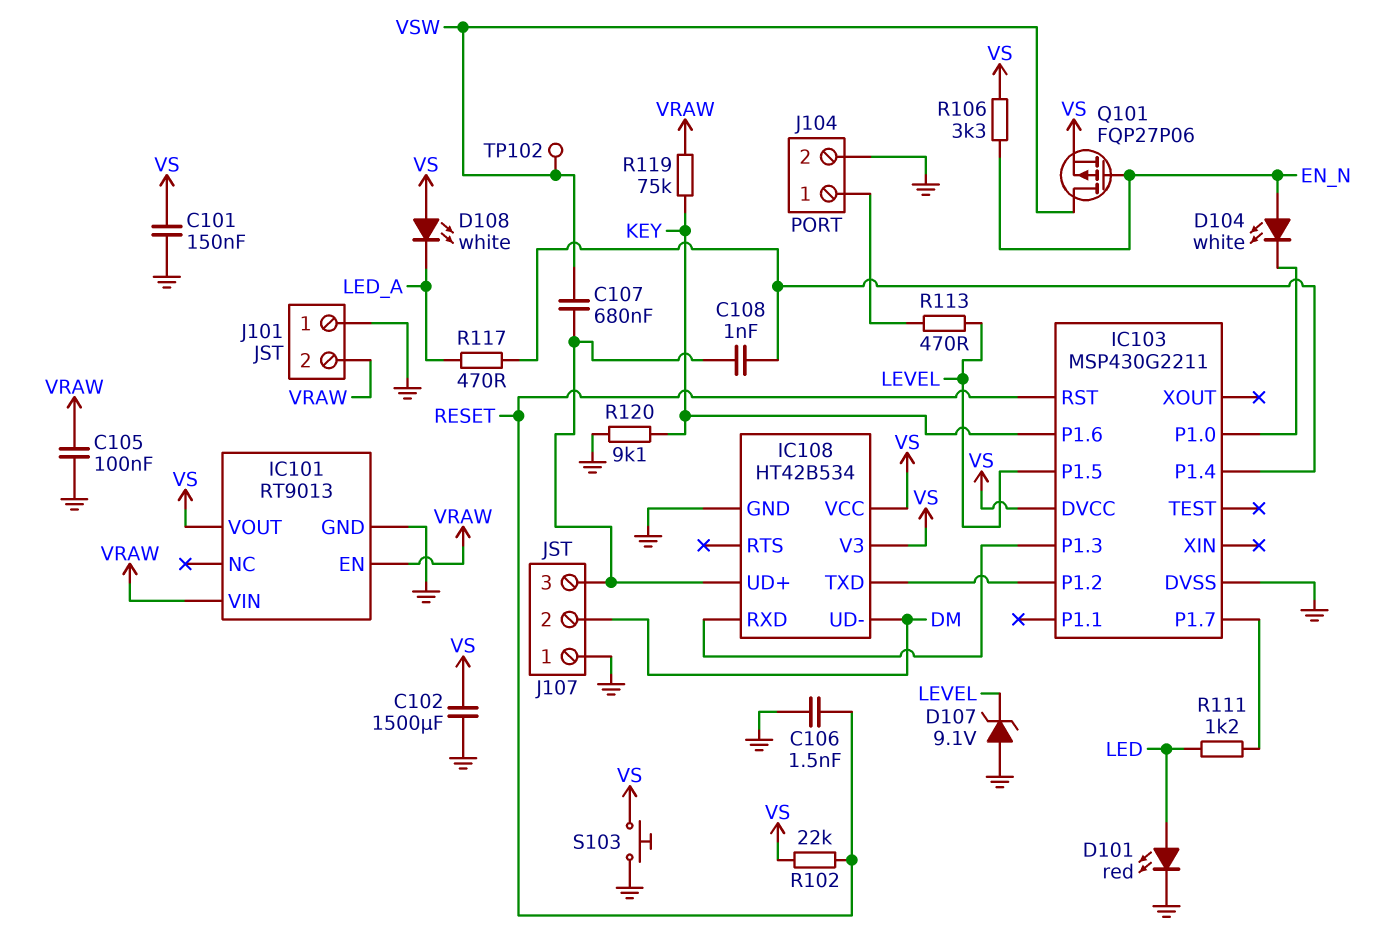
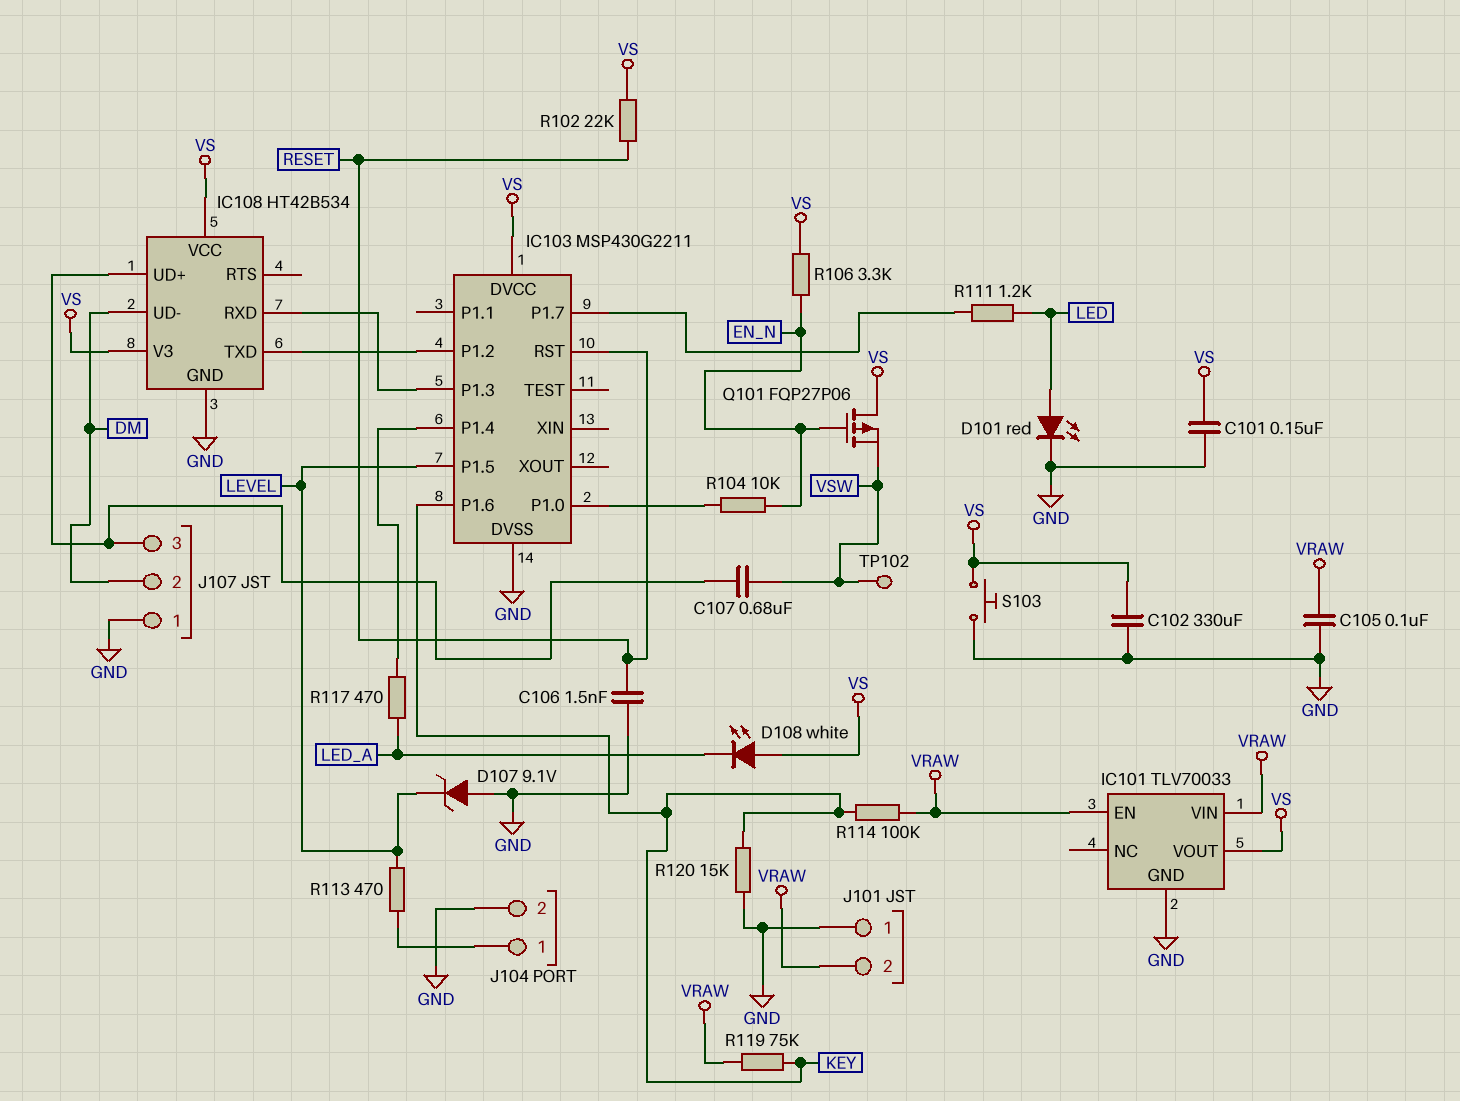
C102: 1500uF (GND, VS) -> 330uF (GND, VS)
C108: 1nF (IC103/P1.4, IC108/UD+) -> none
D104: LED white (A EN_N, K IC103/P1.0) -> none
IC101: RT9013 -> TLV70033
Q101: PMOS FQP27P06 (G EN_N, D VSW, S VS) -> PMOS FQP27P06 (G EN_N, D VS, S VSW)
R104: none -> 10k (EN_N, IC103/P1.0)
R114: none -> 100k (KEY, VRAW)
R120: 9.1k (GND, KEY) -> 15k (GND, KEY)

